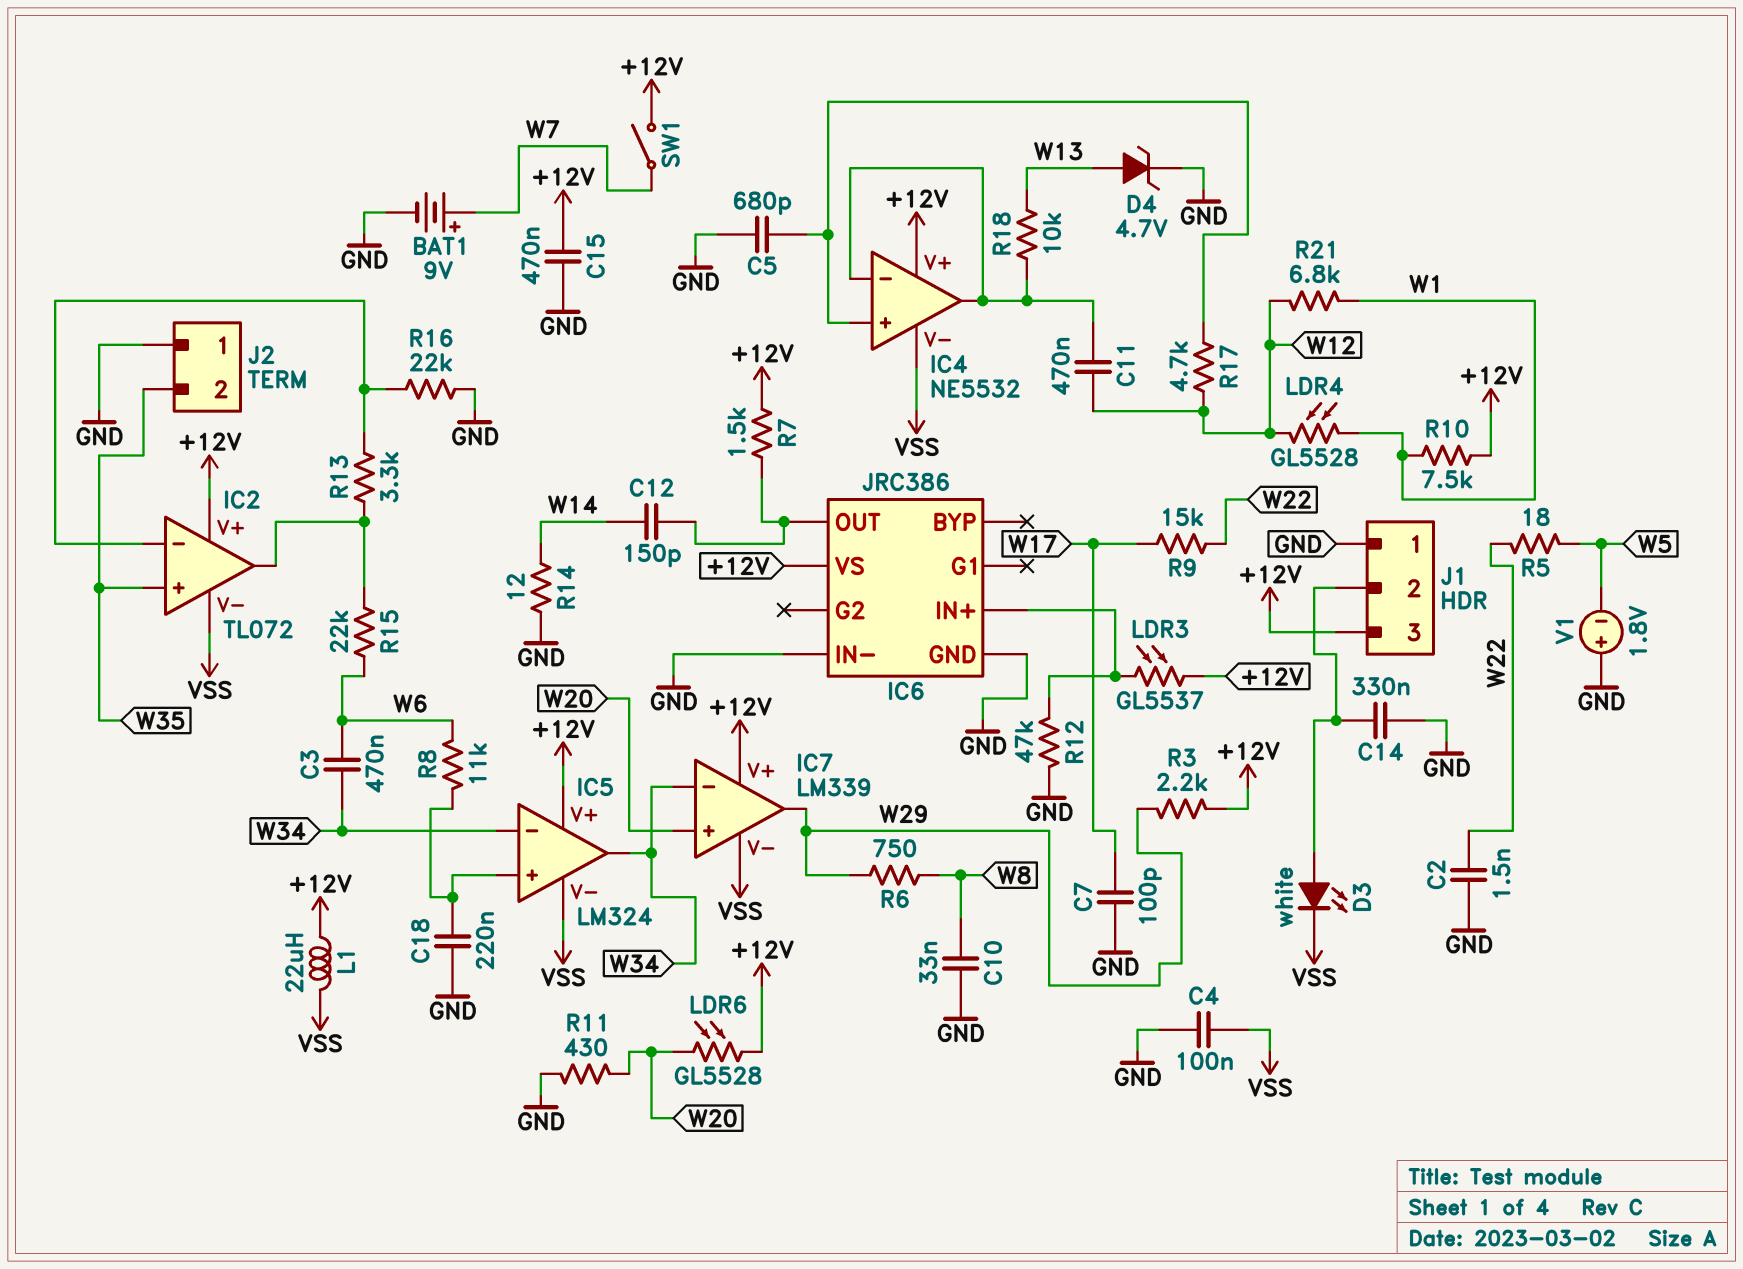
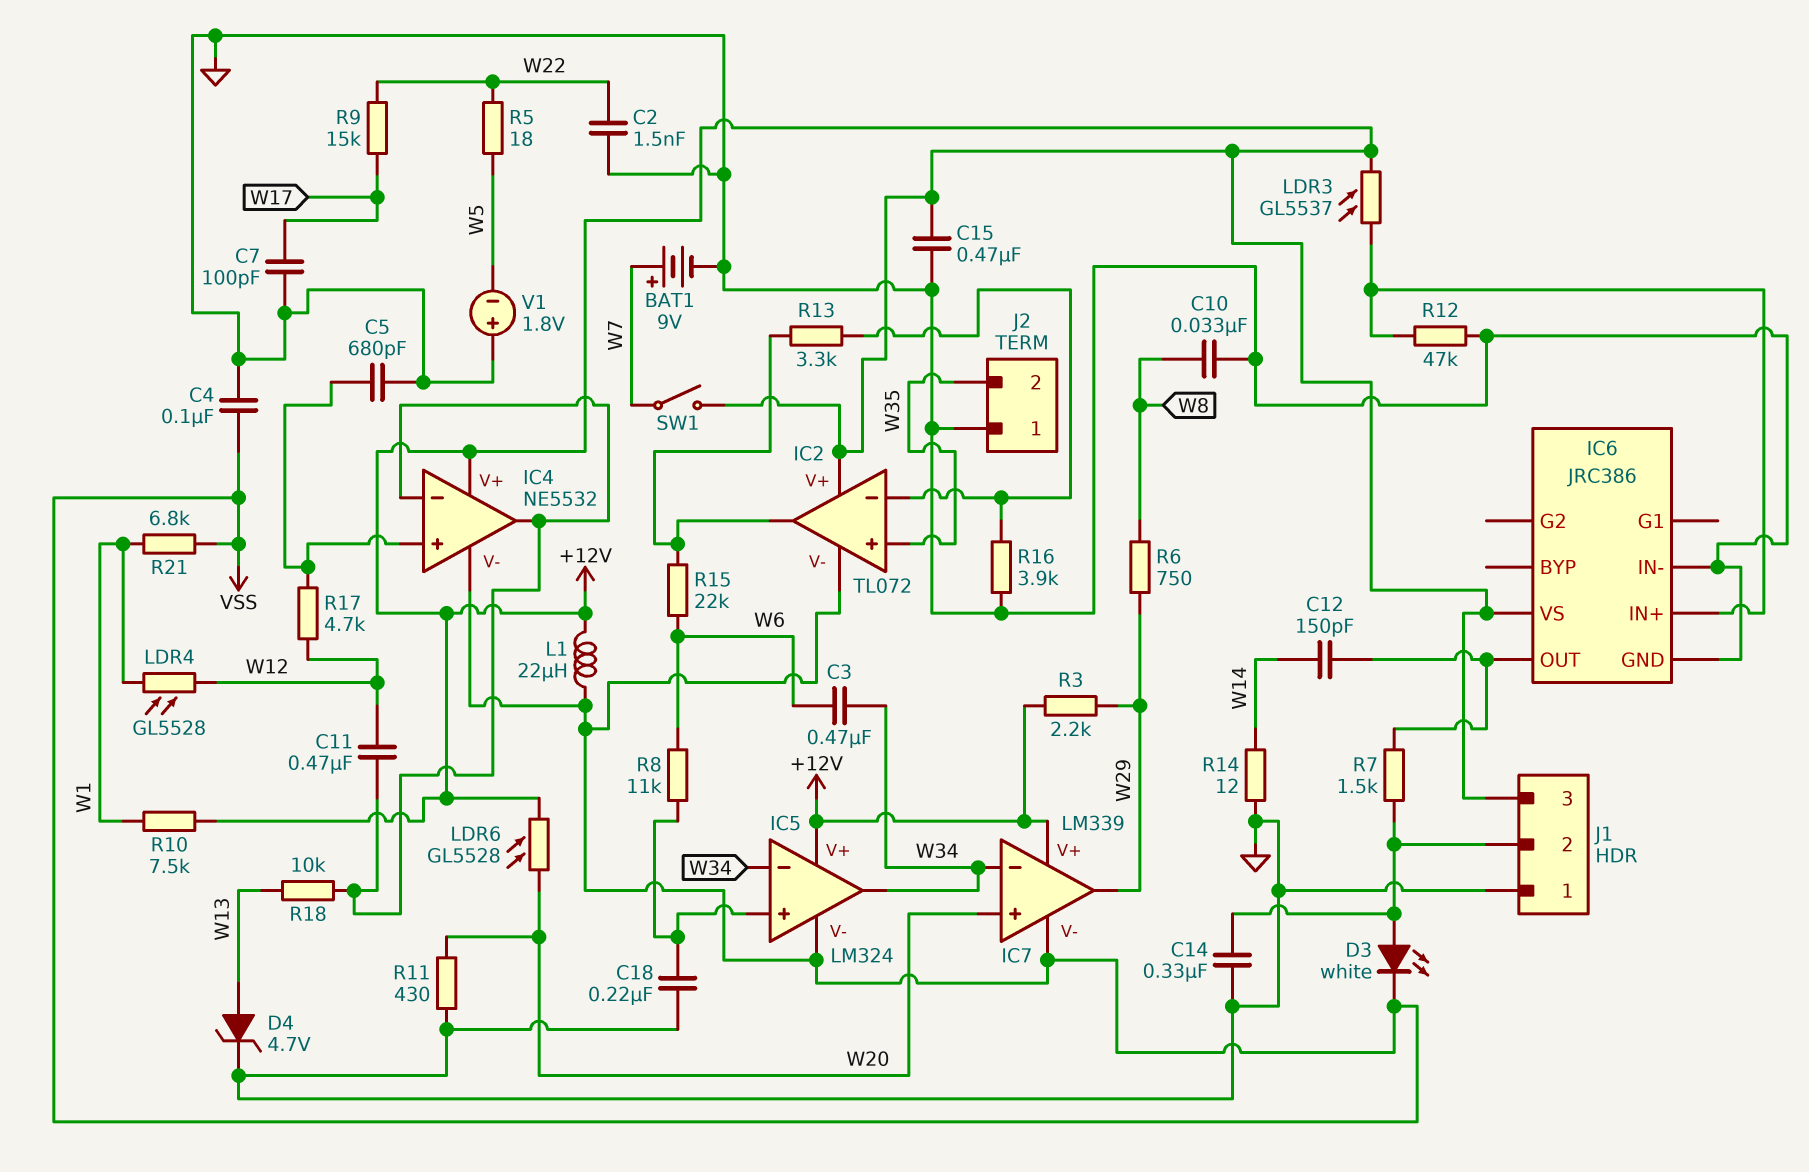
R7: 1.5k (+12V, IC6/OUT) -> 1.5k (IC6/OUT, J1/2)
R16: 22k (GND, IC2/in-) -> 3.9k (GND, IC2/in-)
R21: 6.8k (W1, W12) -> 6.8k (VSS, W1)

